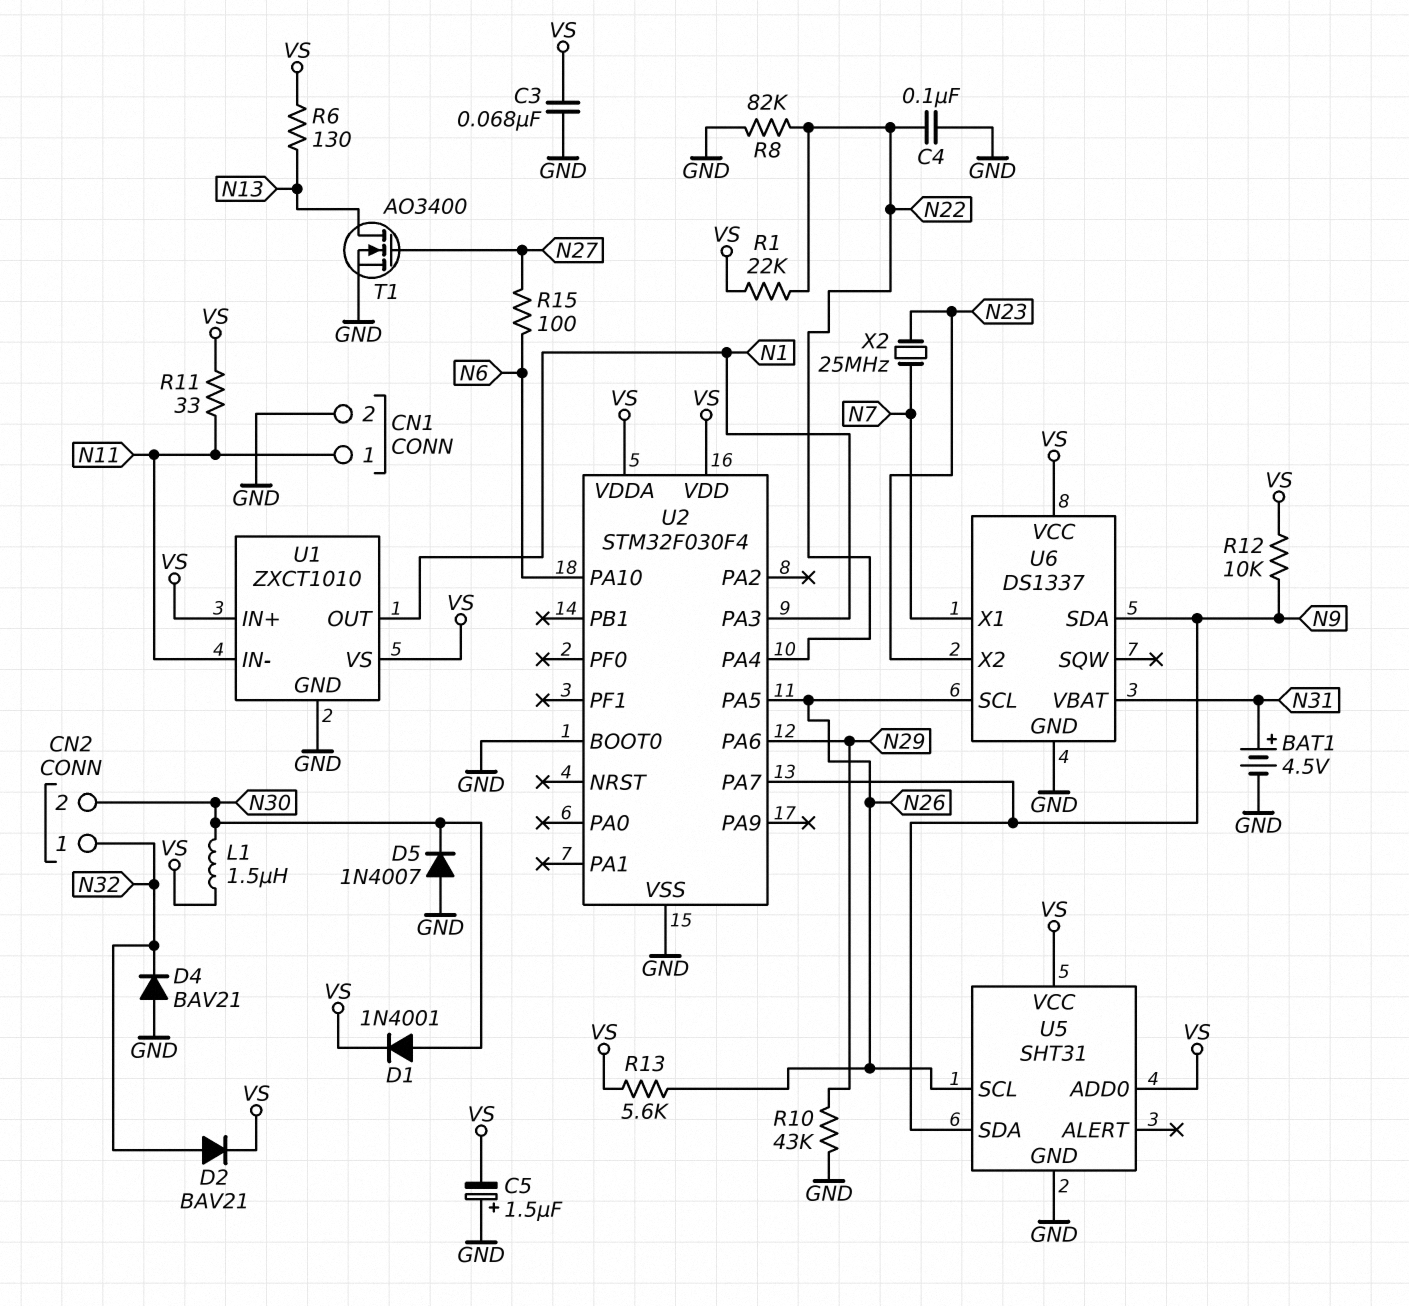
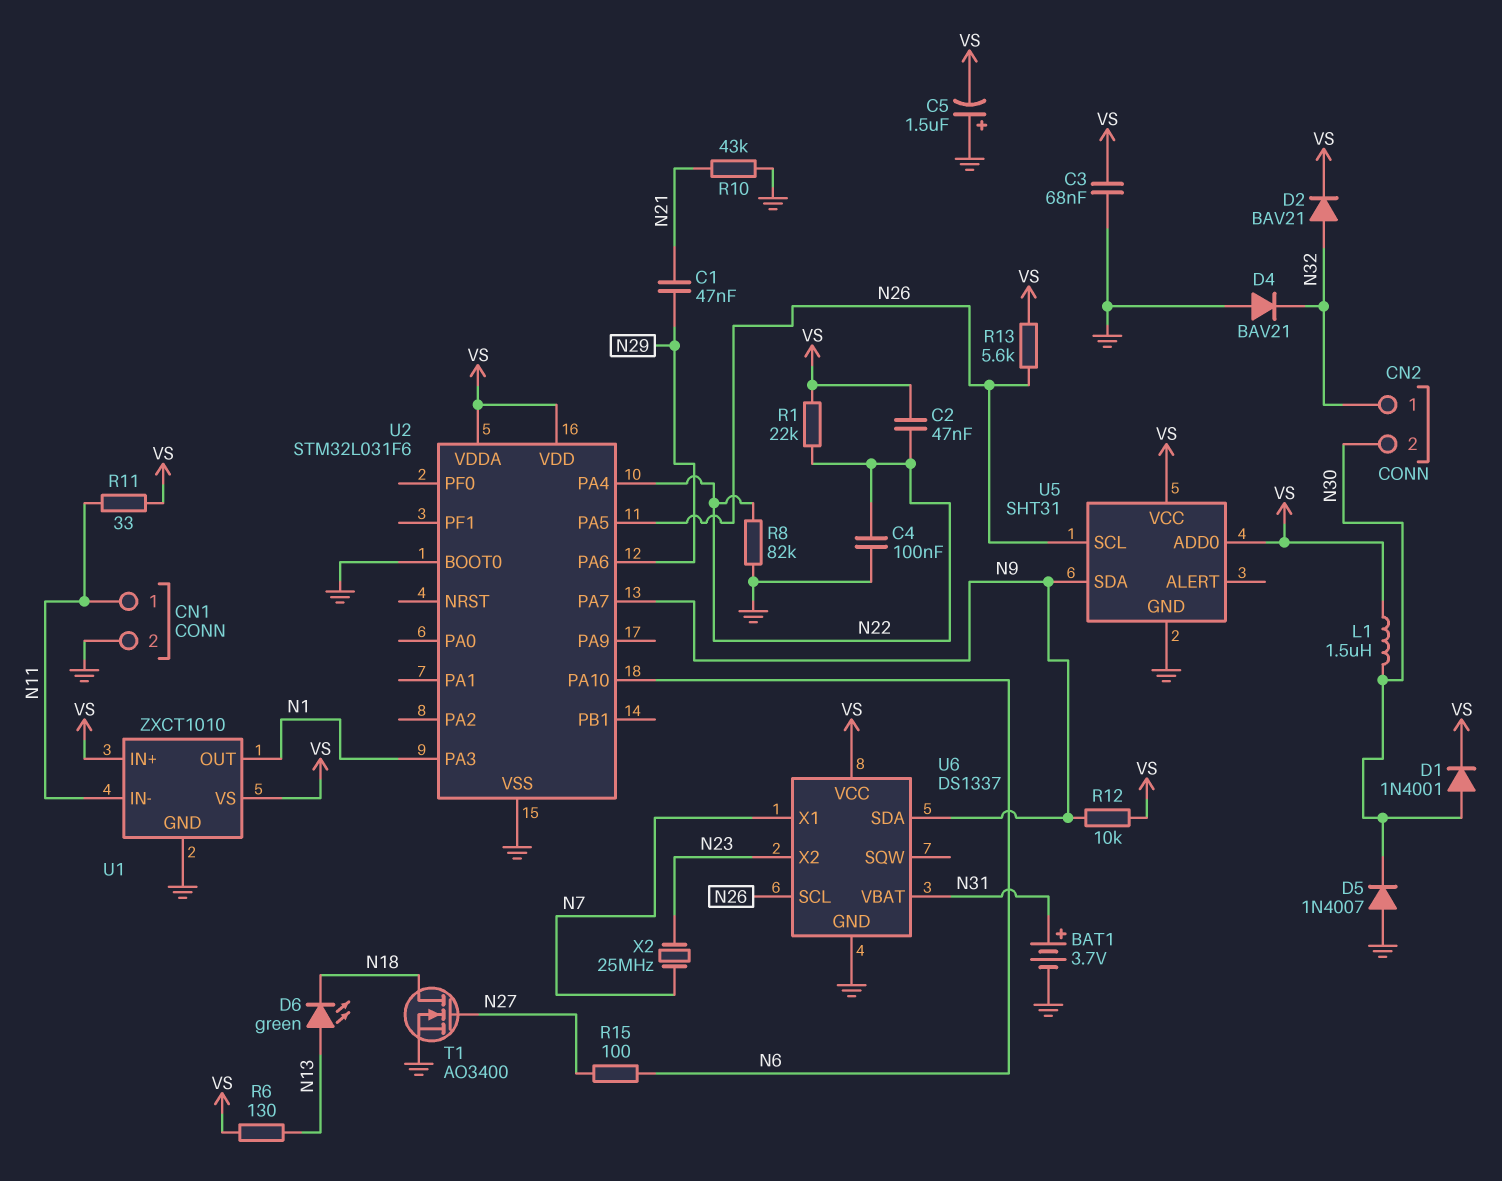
BAT1: 4.5V (plus N31, minus GND) -> 3.7V (plus N31, minus GND)
C1: none -> 47nF (N21, N29)
C2: none -> 47nF (N22, VS)
D6: none -> LED green (A N13, K N18)
R10: 43k (GND, N29) -> 43k (GND, N21)
T1: NMOS AO3400 (G N27, D N13, S GND) -> NMOS AO3400 (G N27, D N18, S GND)
U2: STM32F030F4 -> STM32L031F6

